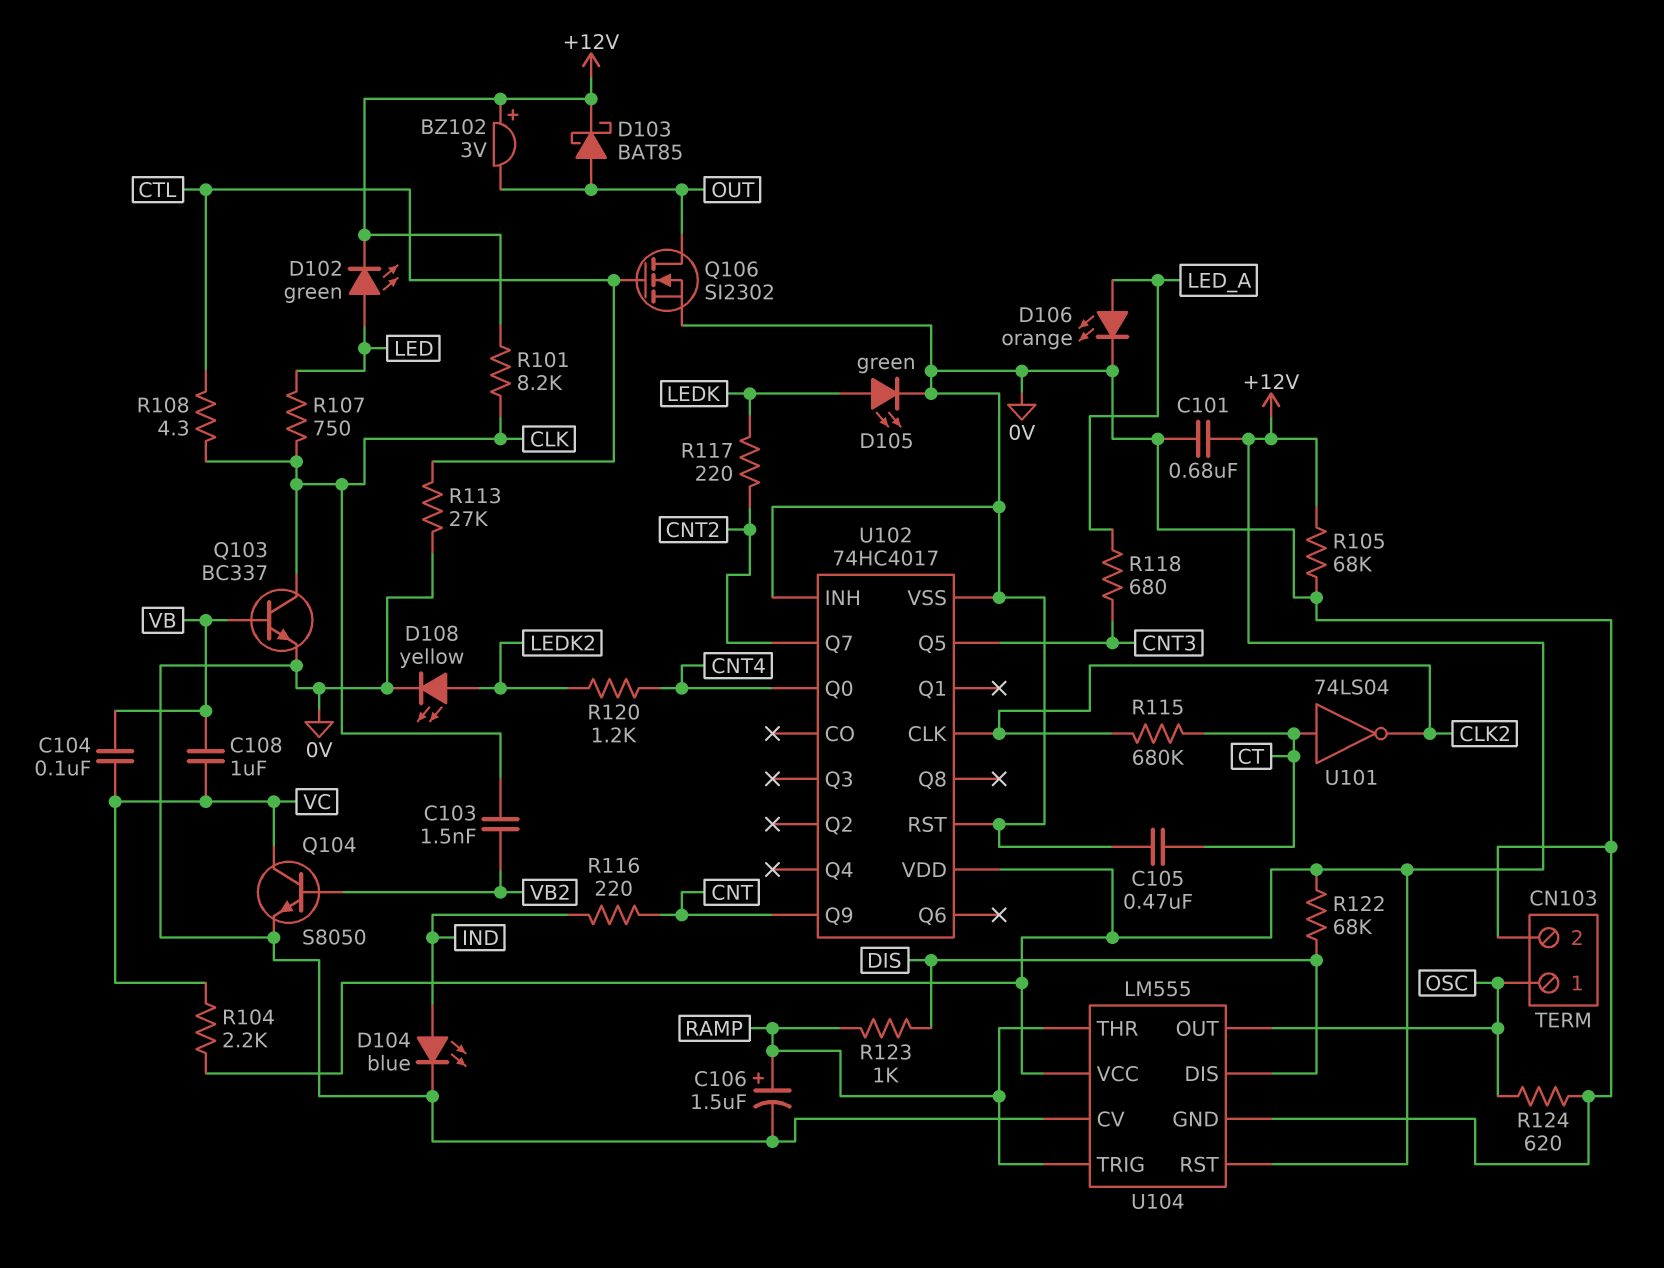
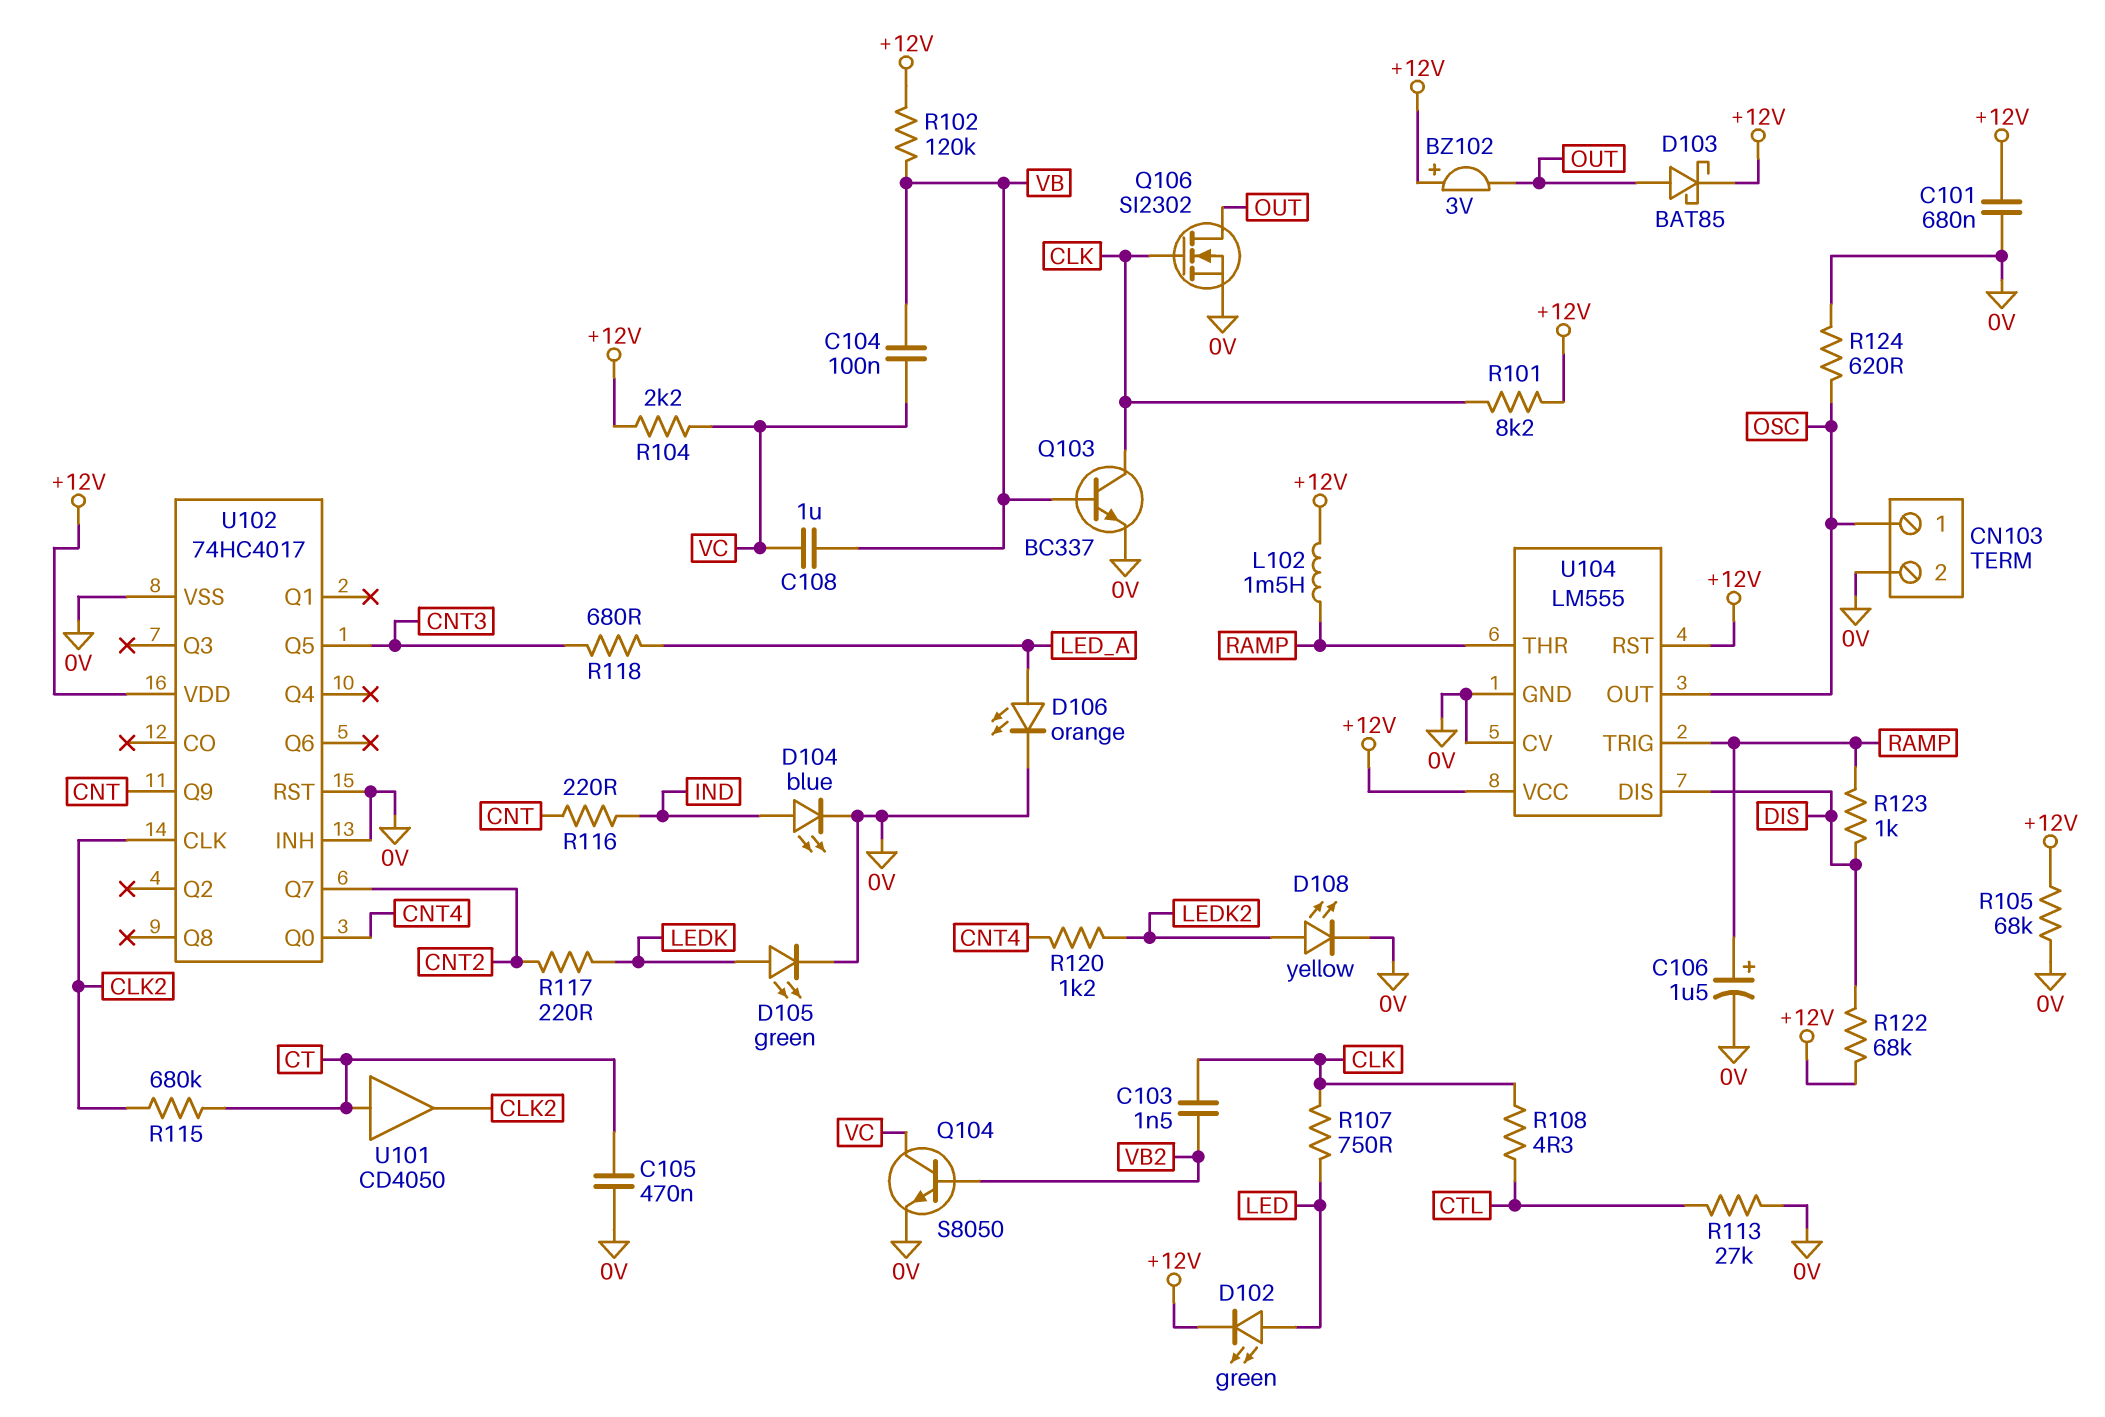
L102: none -> 1.5mH (+12V, RAMP)
Q106: NMOS SI2302 (G CTL, D OUT, S 0V) -> NMOS SI2302 (G CLK, D OUT, S 0V)
R102: none -> 120k (+12V, VB)
U101: NOT 74LS04 (in CT, out CLK2) -> buffer CD4050 (in CT, out CLK2)

